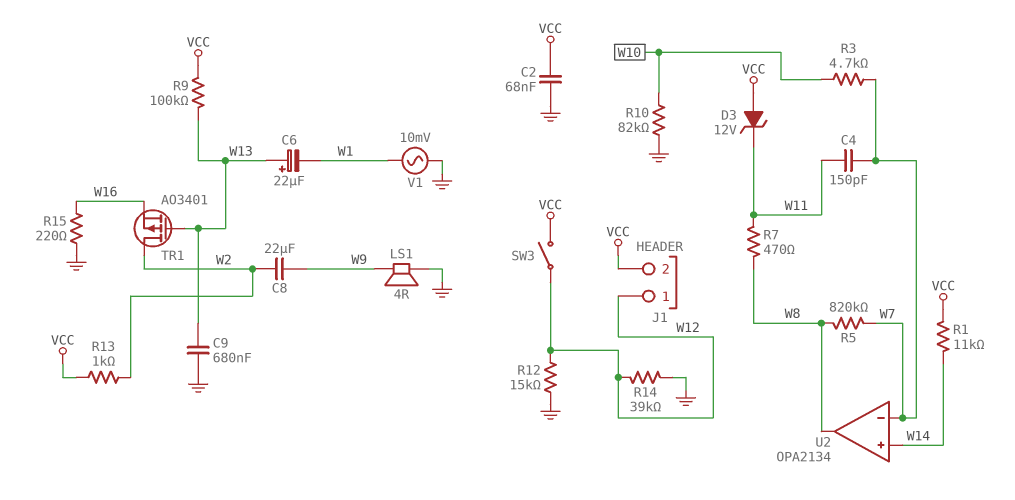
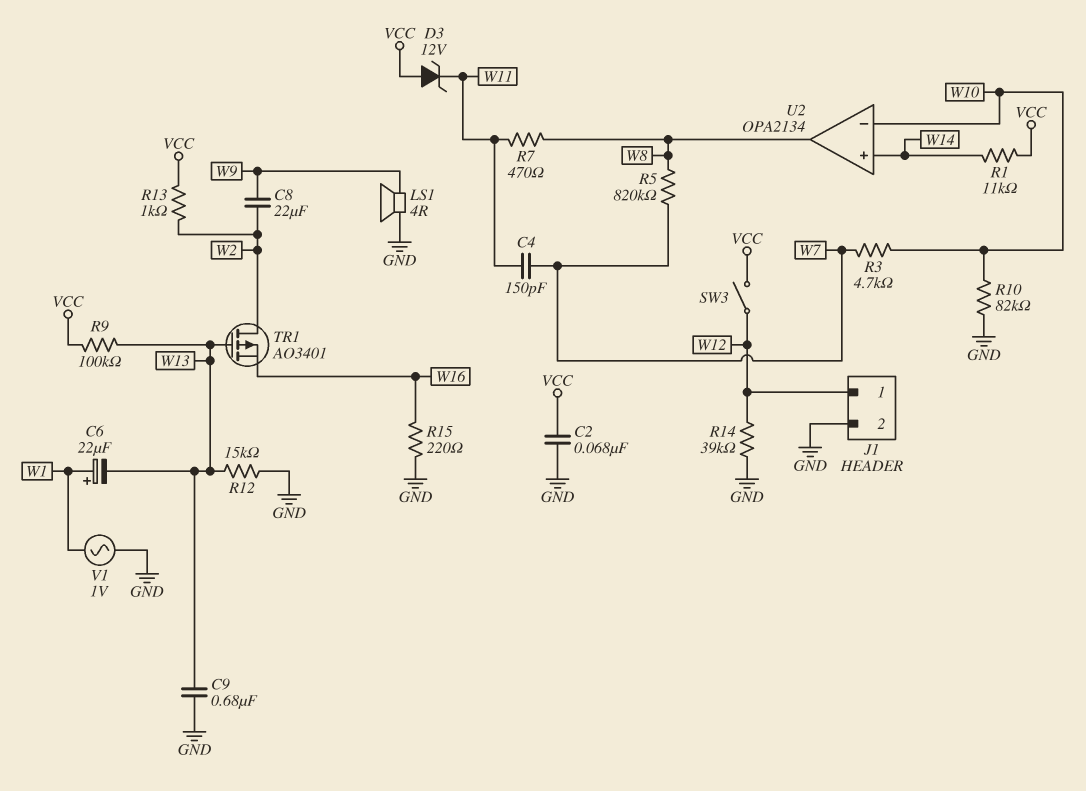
C6: 22uF (plus W13, minus W1) -> 22uF (plus W1, minus W13)
J1 pin 2: VCC -> GND
R12: 15k (GND, W12) -> 15k (GND, W13)
U2 pin in-: W7 -> W10
V1: AC 10mV (GND, W1) -> AC 1V (GND, W1)

